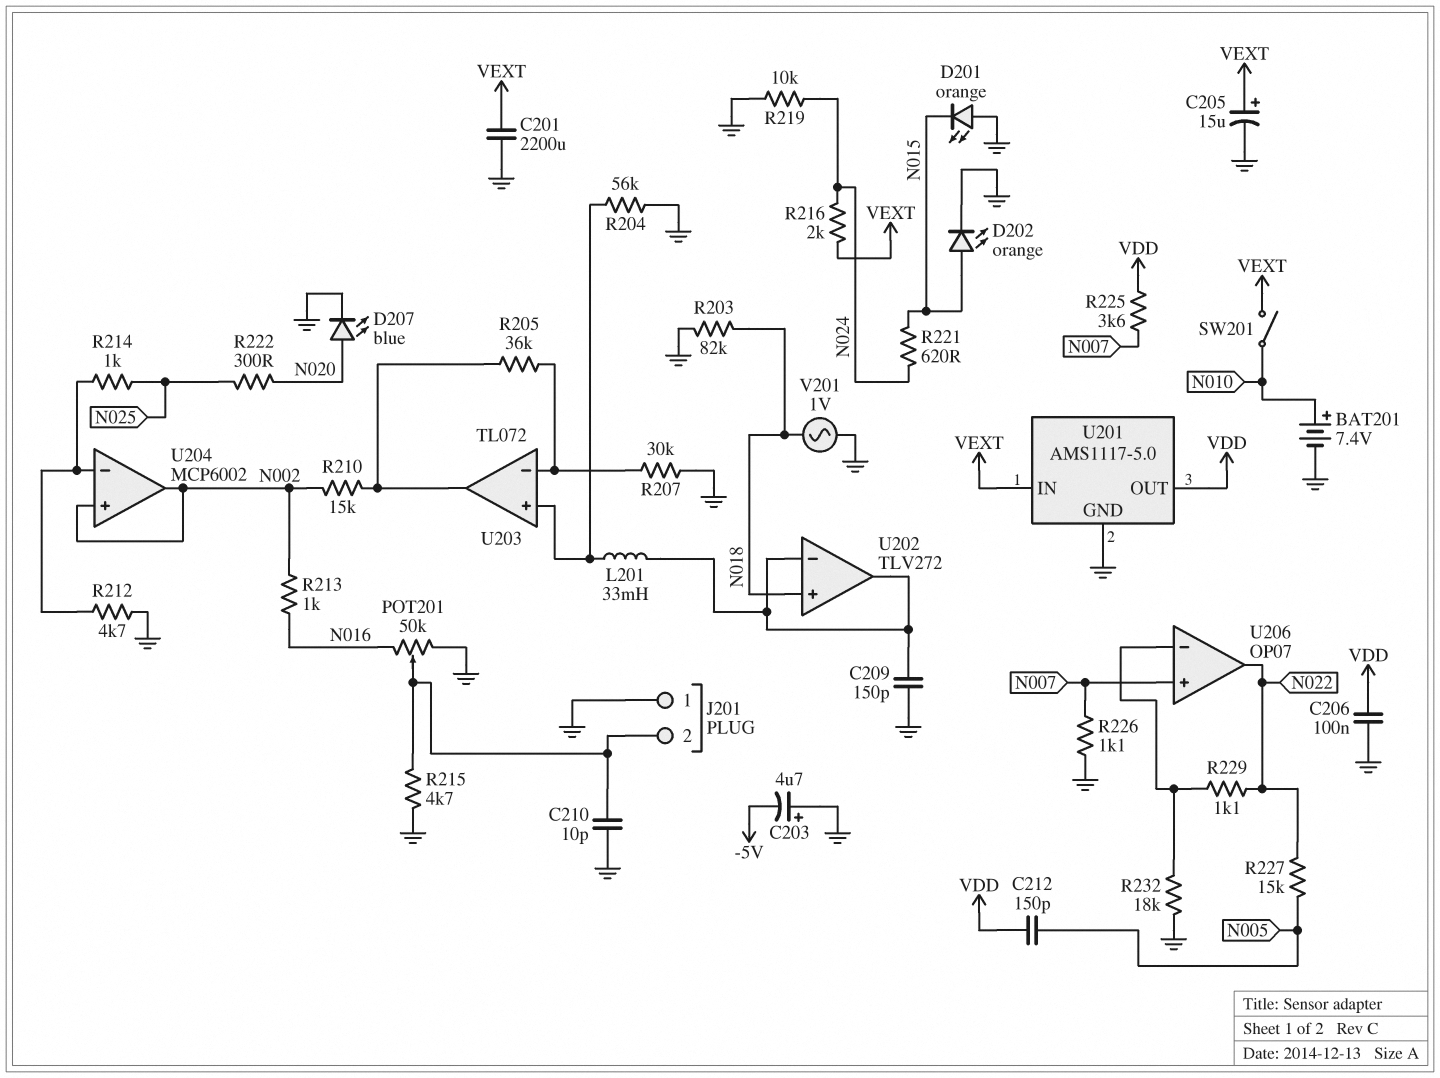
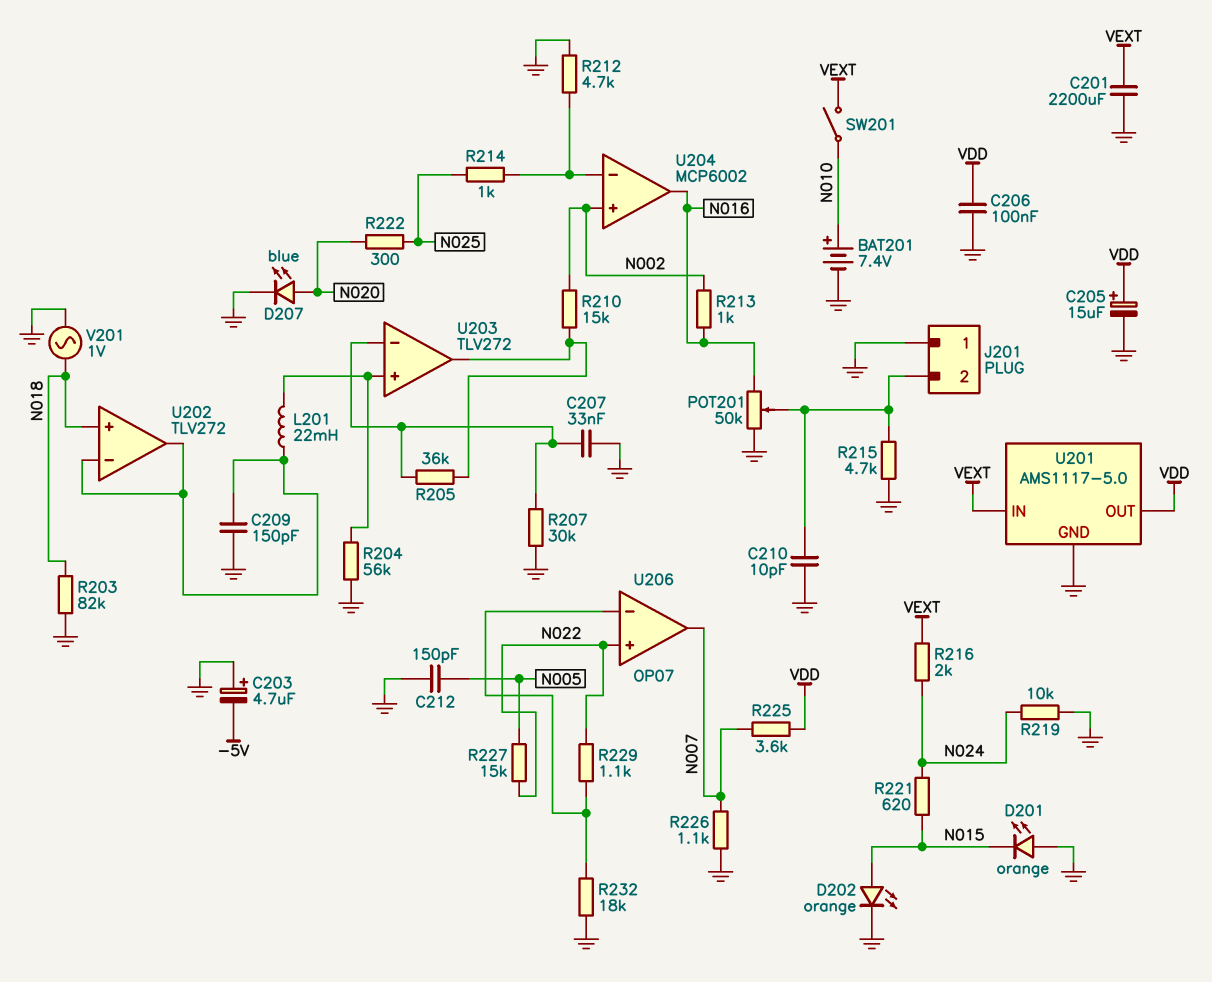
C205: 15uF (plus VEXT, minus GND) -> 15uF (plus VDD, minus GND)
C207: none -> 33nF (GND, U203/in-)
C212: 150pF (N005, VDD) -> 150pF (GND, N005)
L201: 33mH (U202/in-, U203/in+) -> 22mH (U202/in-, U203/in+)
U203: TL072 -> TLV272
U204 pin out: N002 -> N016
U206 pin in+: N007 -> N022
U206 pin out: N022 -> N007

